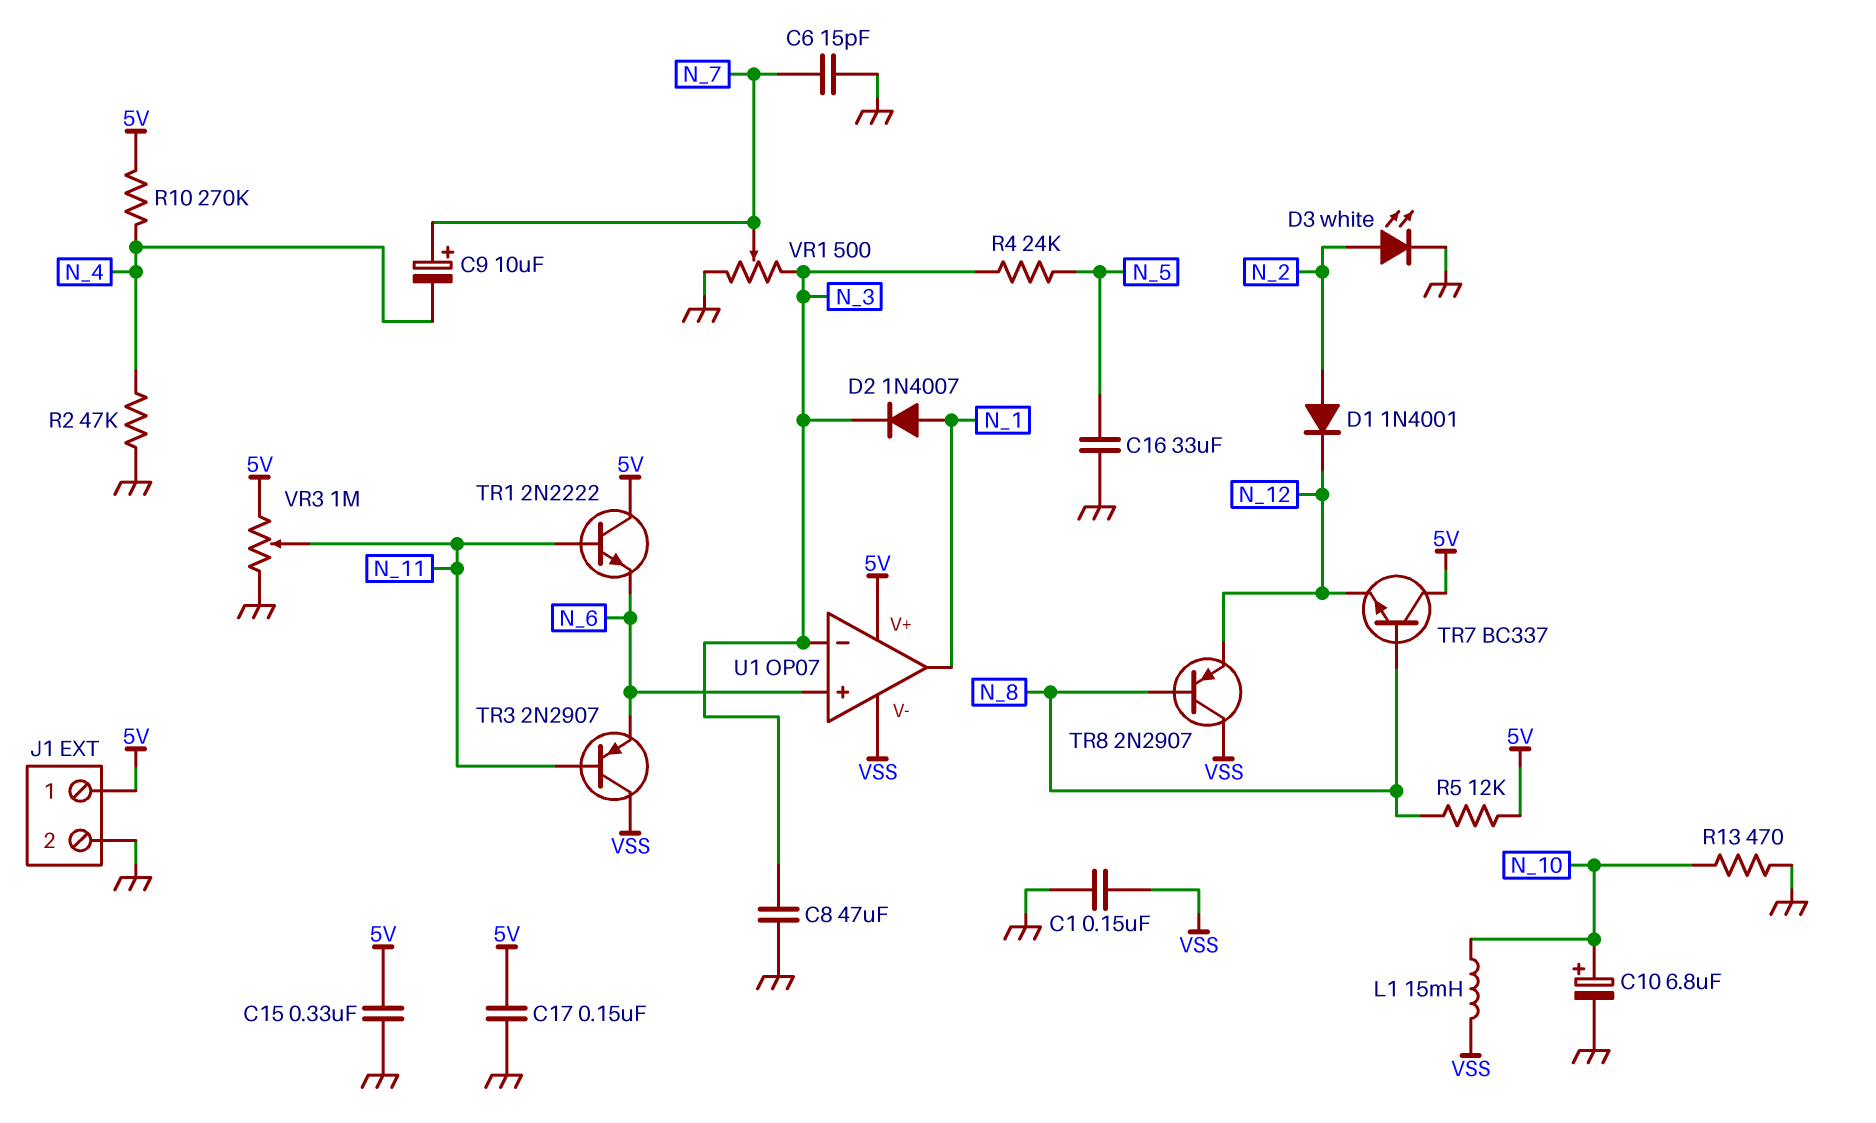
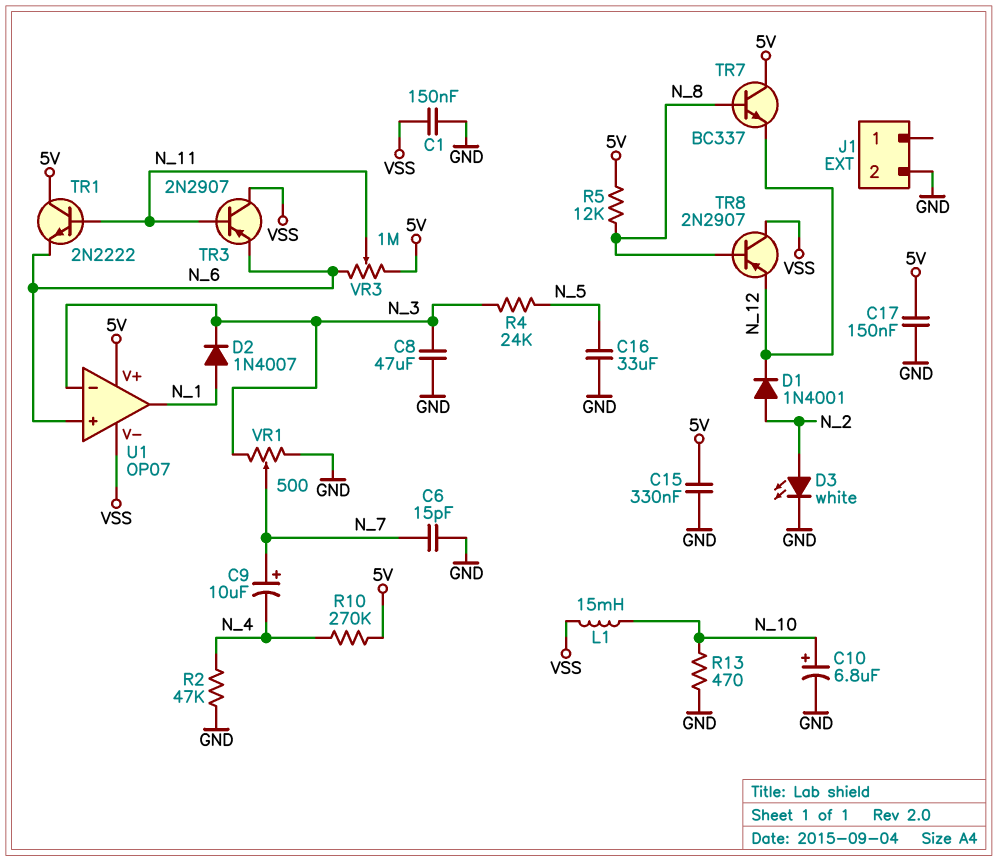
J1 pin 1: 5V -> none
VR3: 1M (5V, GND, wiper N_11) -> 1M (5V, N_6, wiper N_11)

